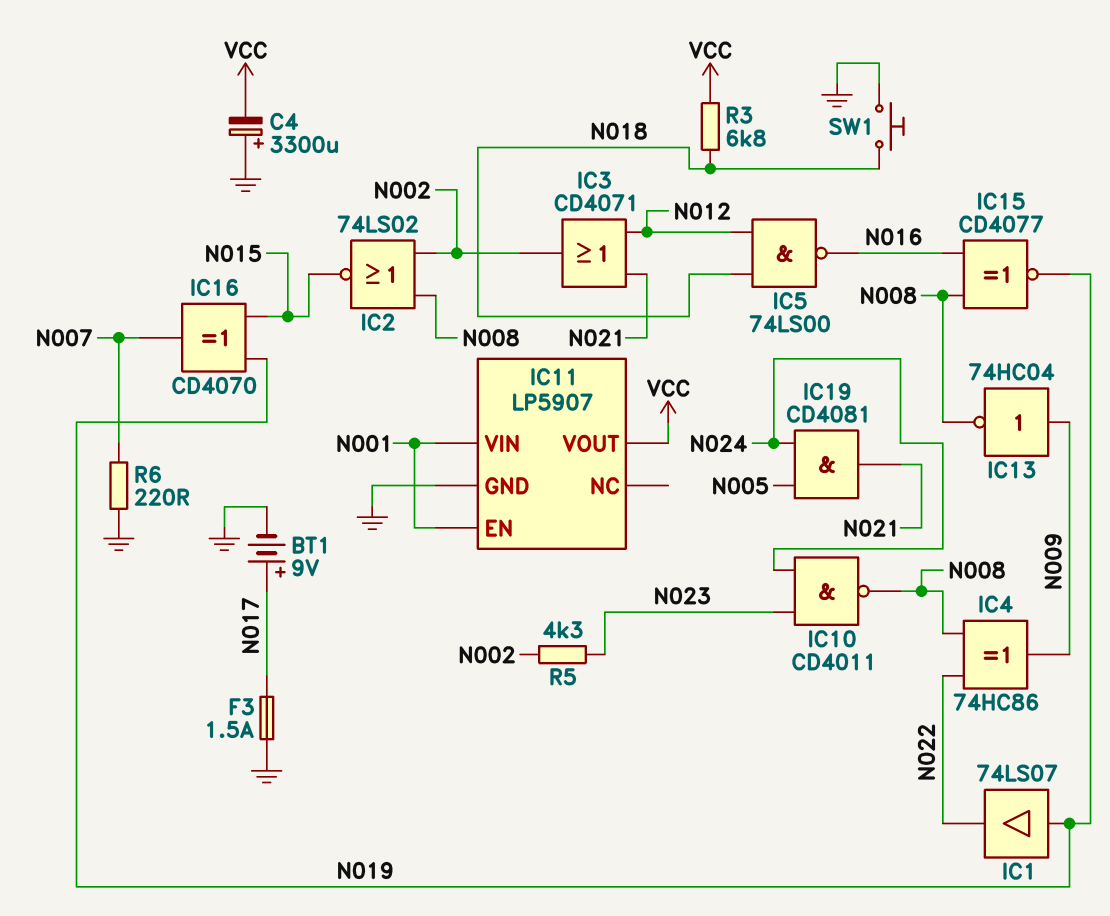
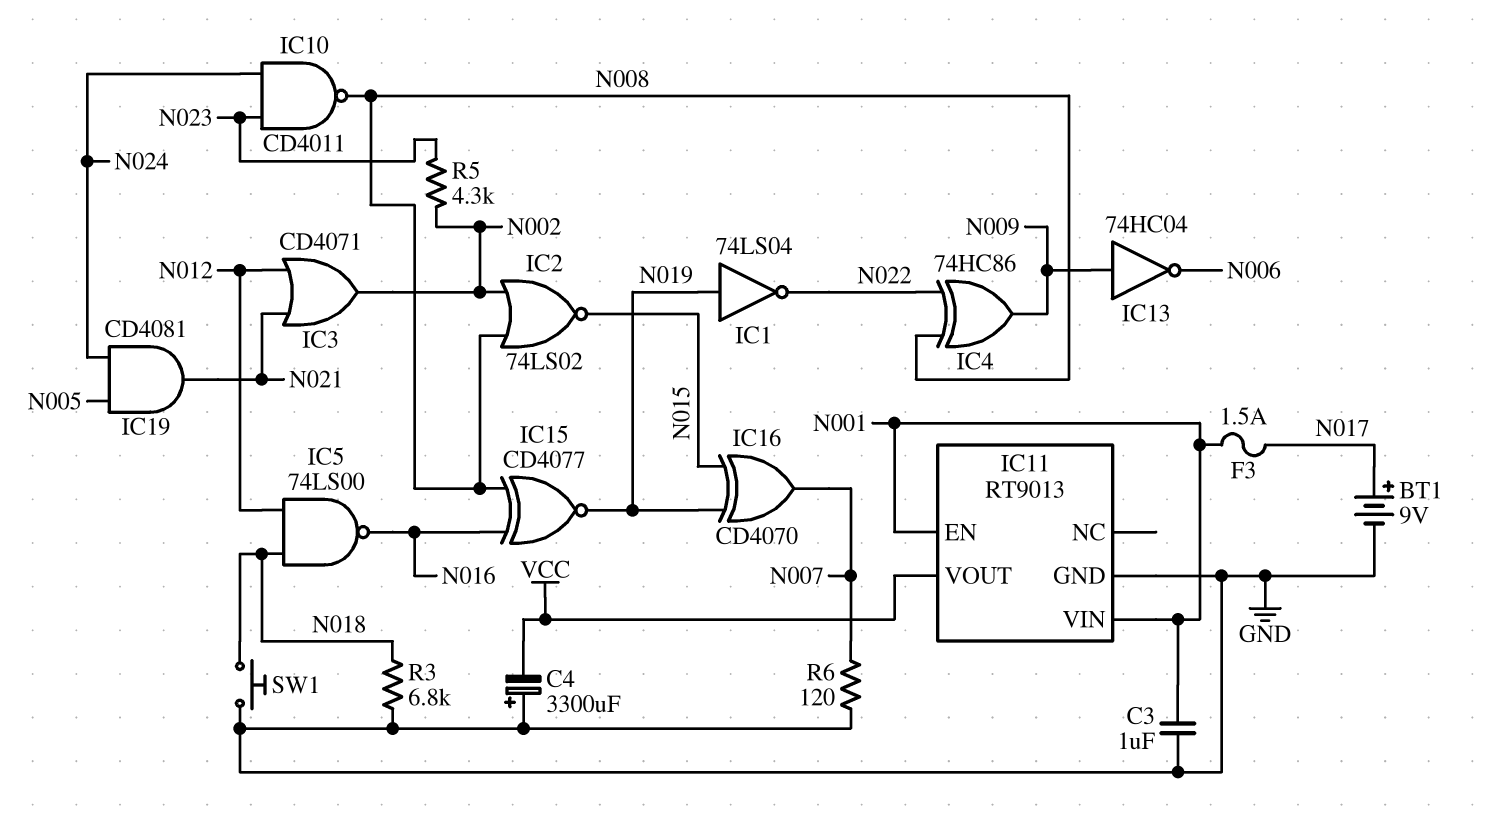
C3: none -> 1uF (GND, N001)
F3: 1.5A (GND, N017) -> 1.5A (N001, N017)
IC1: buffer 74LS07 (in N019, out N022) -> NOT 74LS04 (in N019, out N022)
IC11: LP5907 -> RT9013
IC13: NOT 74HC04 (in N009, out N008) -> NOT 74HC04 (in N009, out N006)
R3: 6.8k (N018, VCC) -> 6.8k (GND, N018)
R6: 220 (GND, N007) -> 120 (GND, N007)

